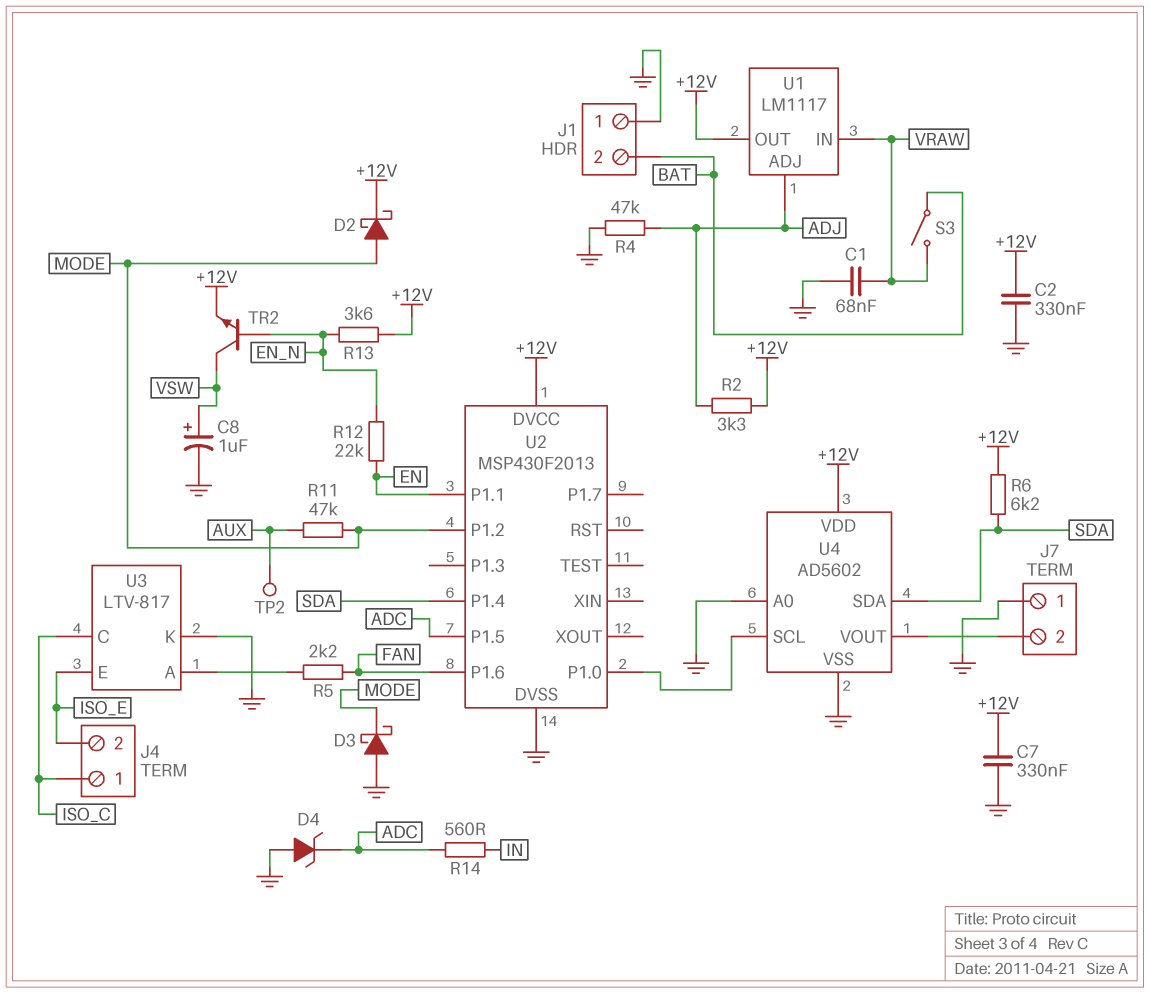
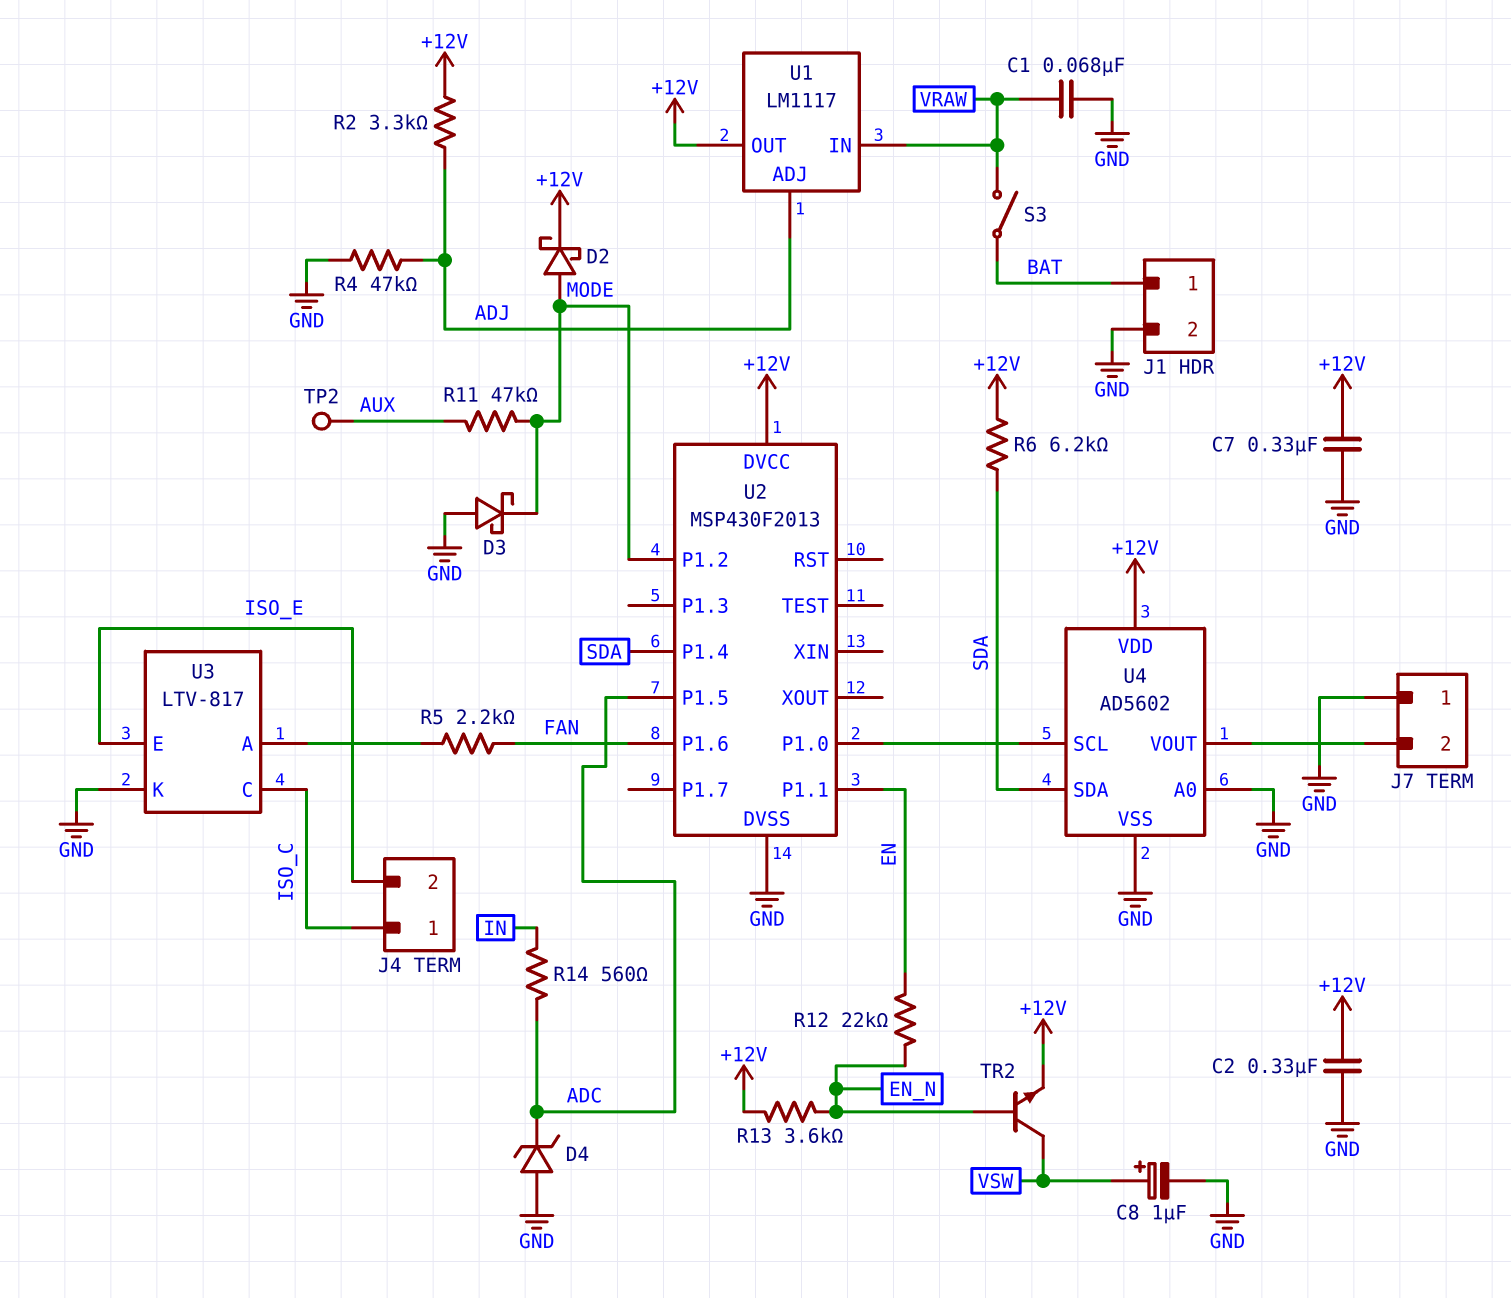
J1 pin 1: GND -> BAT
J1 pin 2: BAT -> GND

